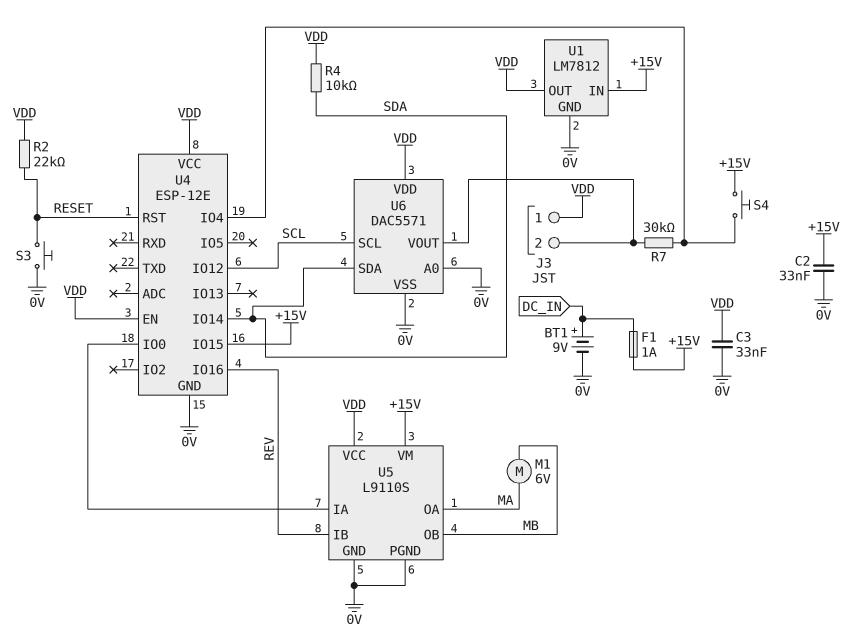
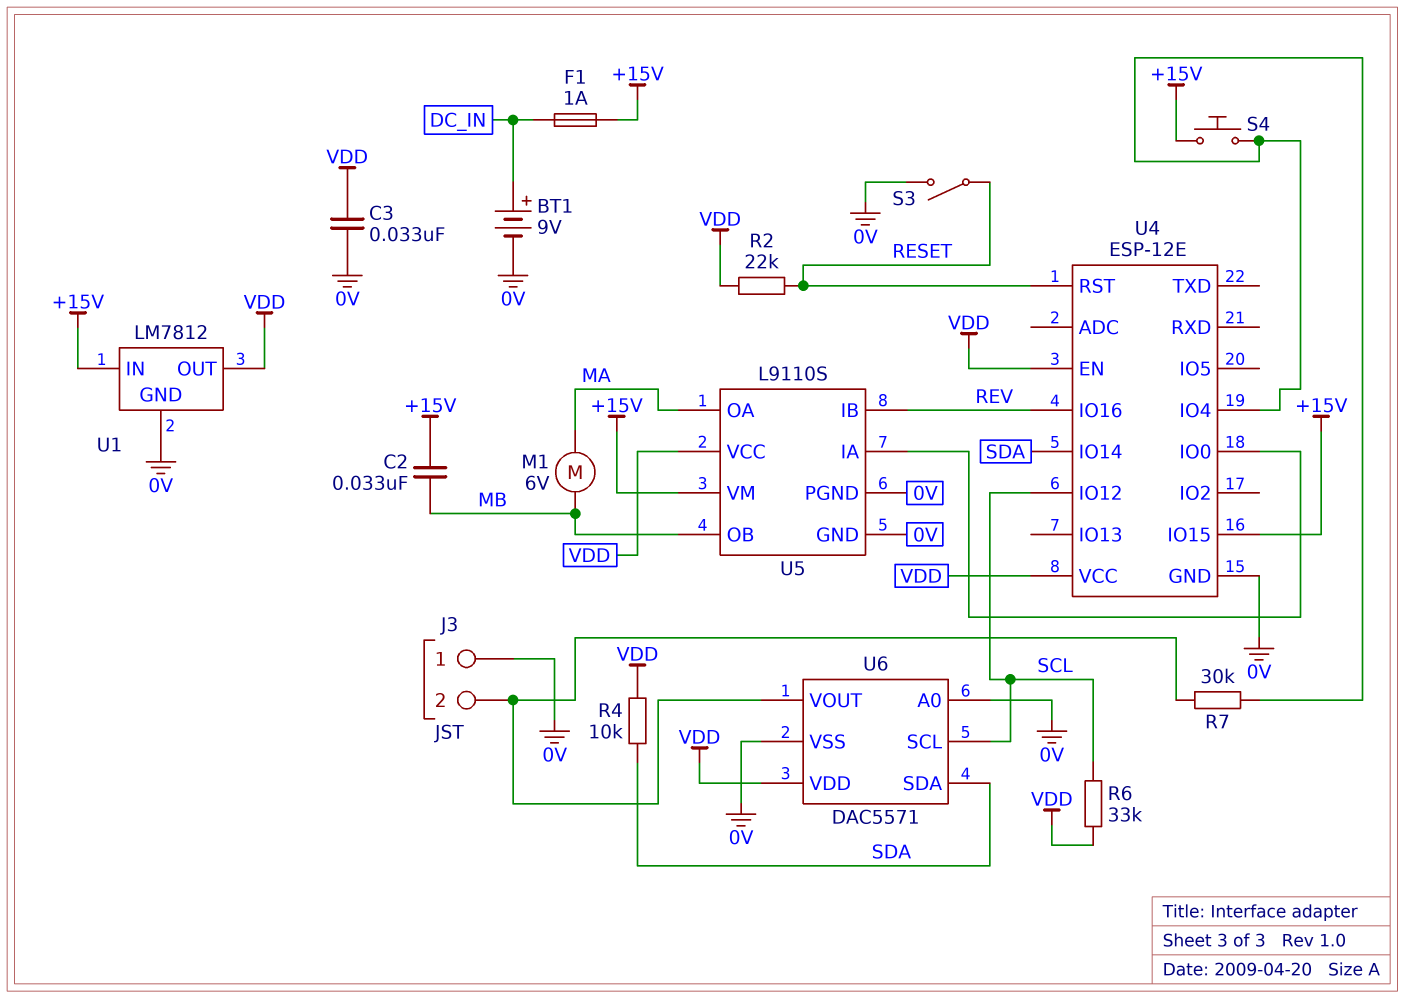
C2: 33nF (+15V, 0V) -> 33nF (+15V, MB)
J3 pin 1: VDD -> 0V
R6: none -> 33k (SCL, VDD)
S3: button (0V, RESET) -> switch (0V, RESET)

